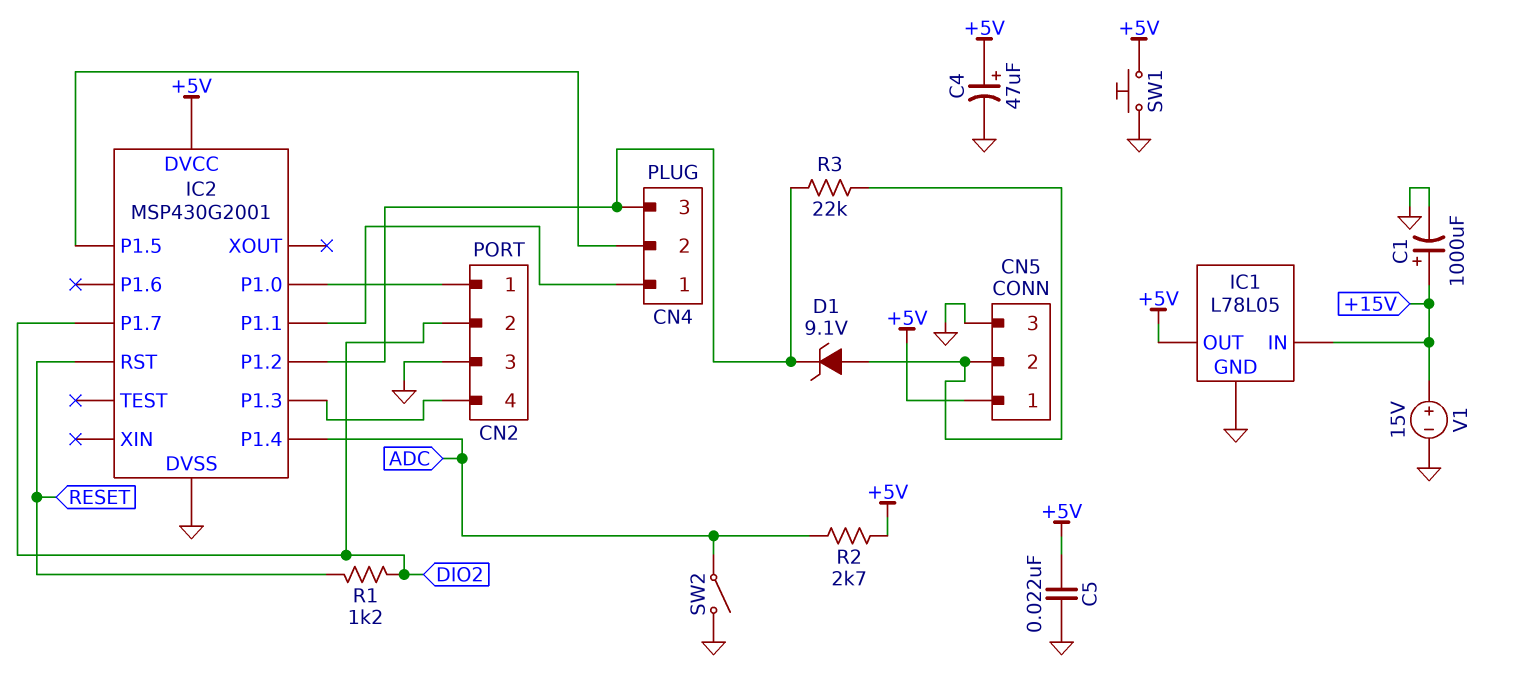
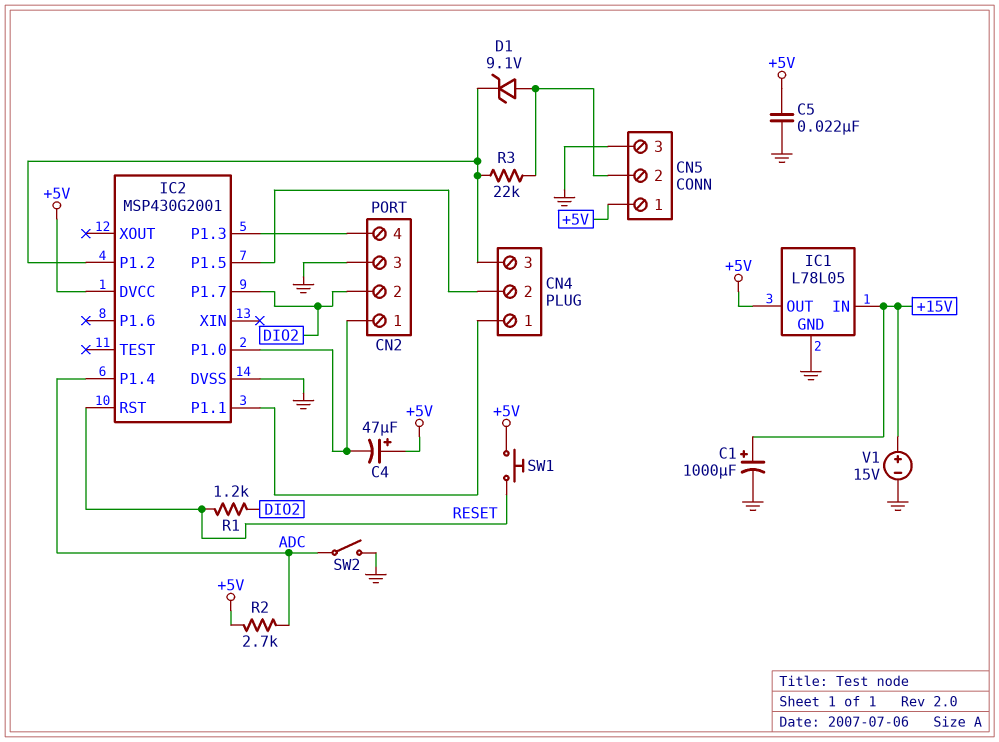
C4: 47uF (plus +5V, minus GND) -> 47uF (plus +5V, minus CN2/1)
SW1: button (+5V, GND) -> button (+5V, RESET)

